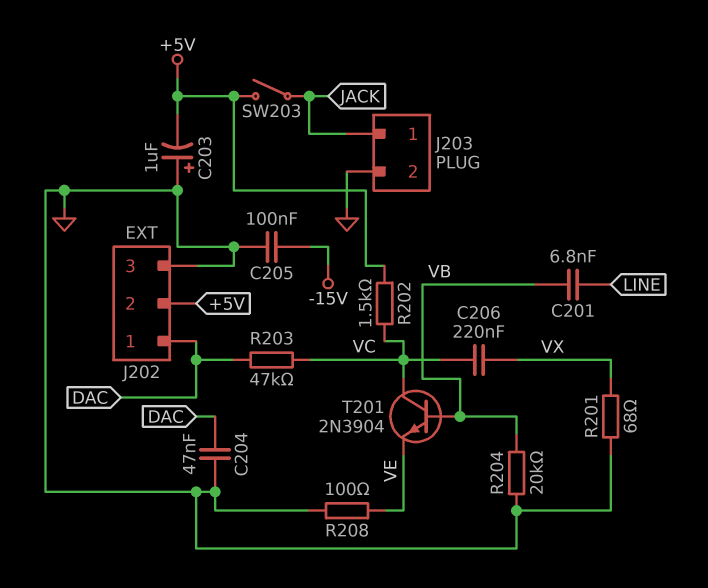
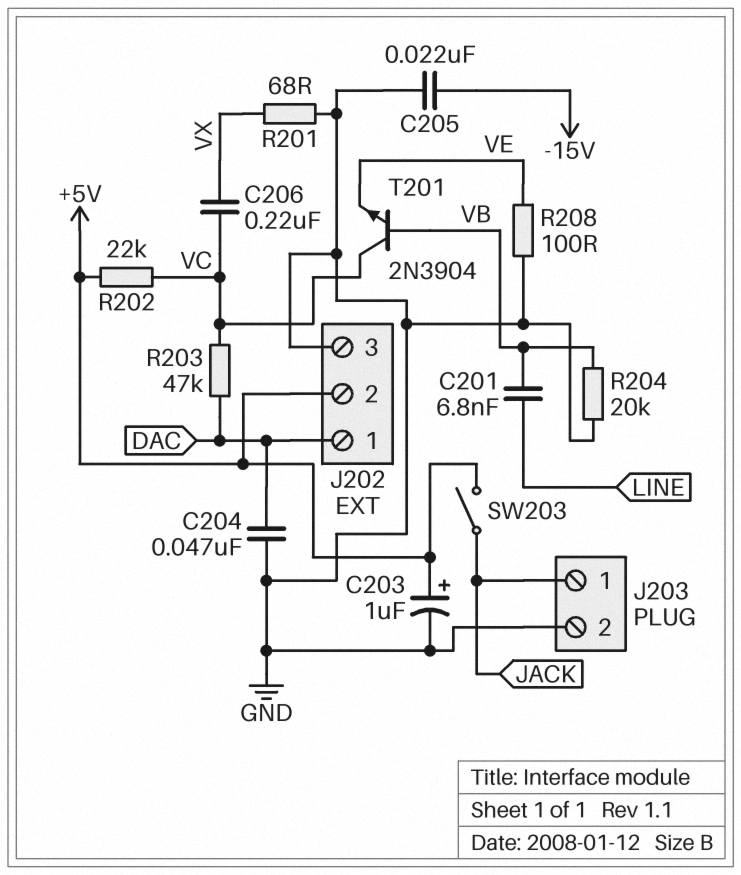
C203: 1uF (plus GND, minus +5V) -> 1uF (plus +5V, minus GND)
C205: 100nF (-15V, GND) -> 22nF (-15V, GND)
R202: 1.5k (+5V, VC) -> 22k (+5V, VC)

